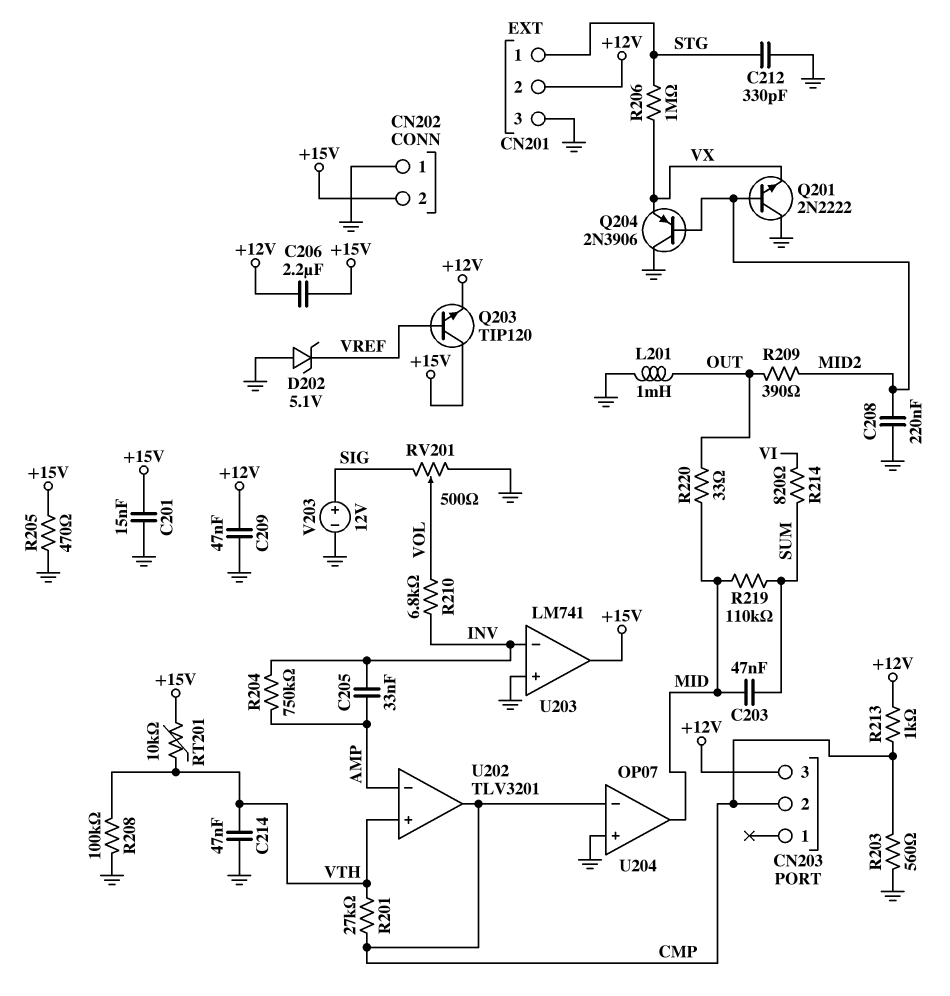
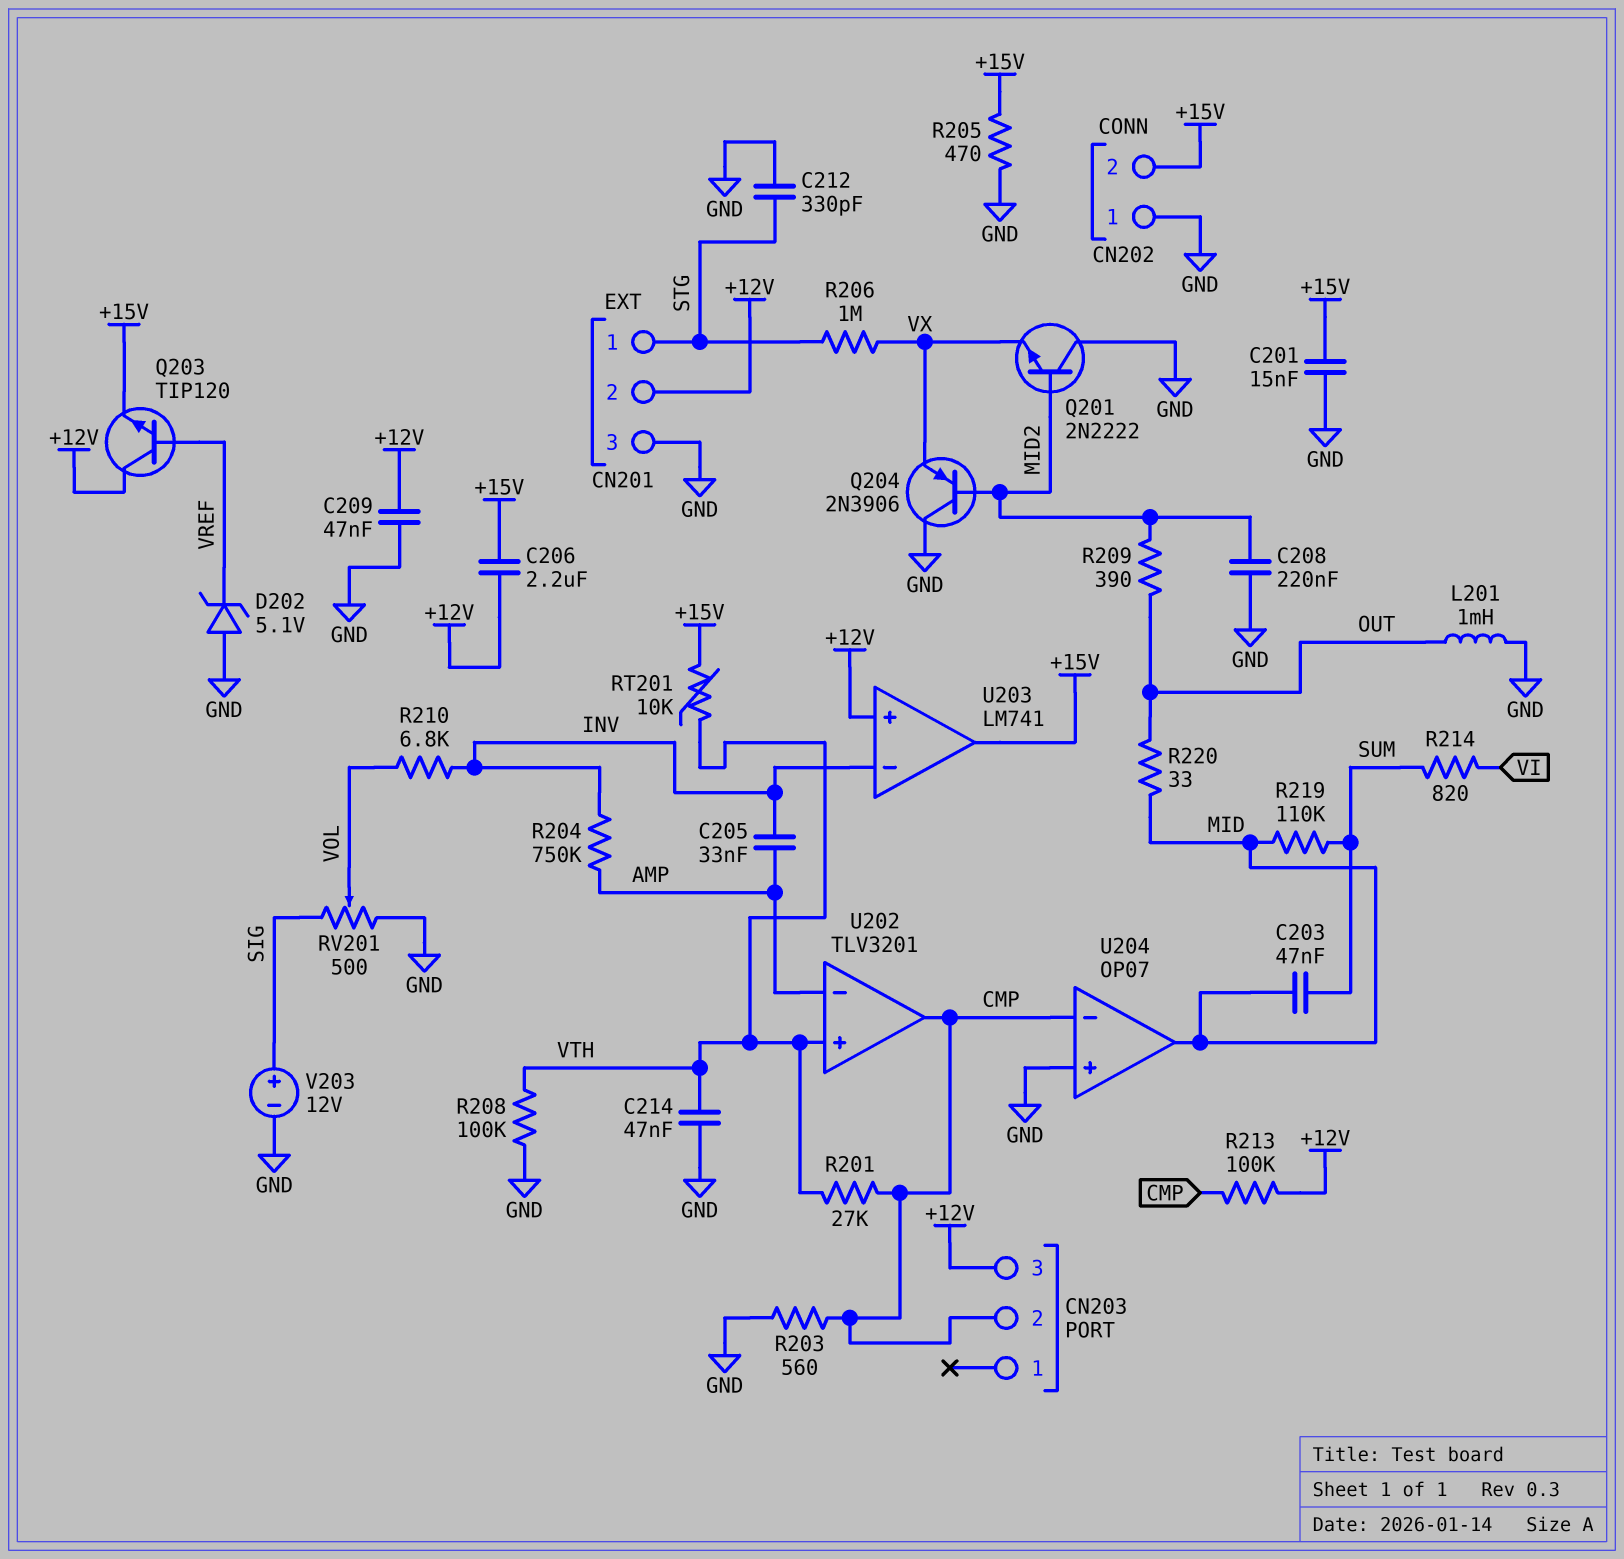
Q203: NPN TIP120 (B VREF, C +15V, E +12V) -> NPN TIP120 (B VREF, C +12V, E +15V)
R213: 1k (+12V, CMP) -> 100k (+12V, CMP)
U203 pin in+: GND -> +12V

